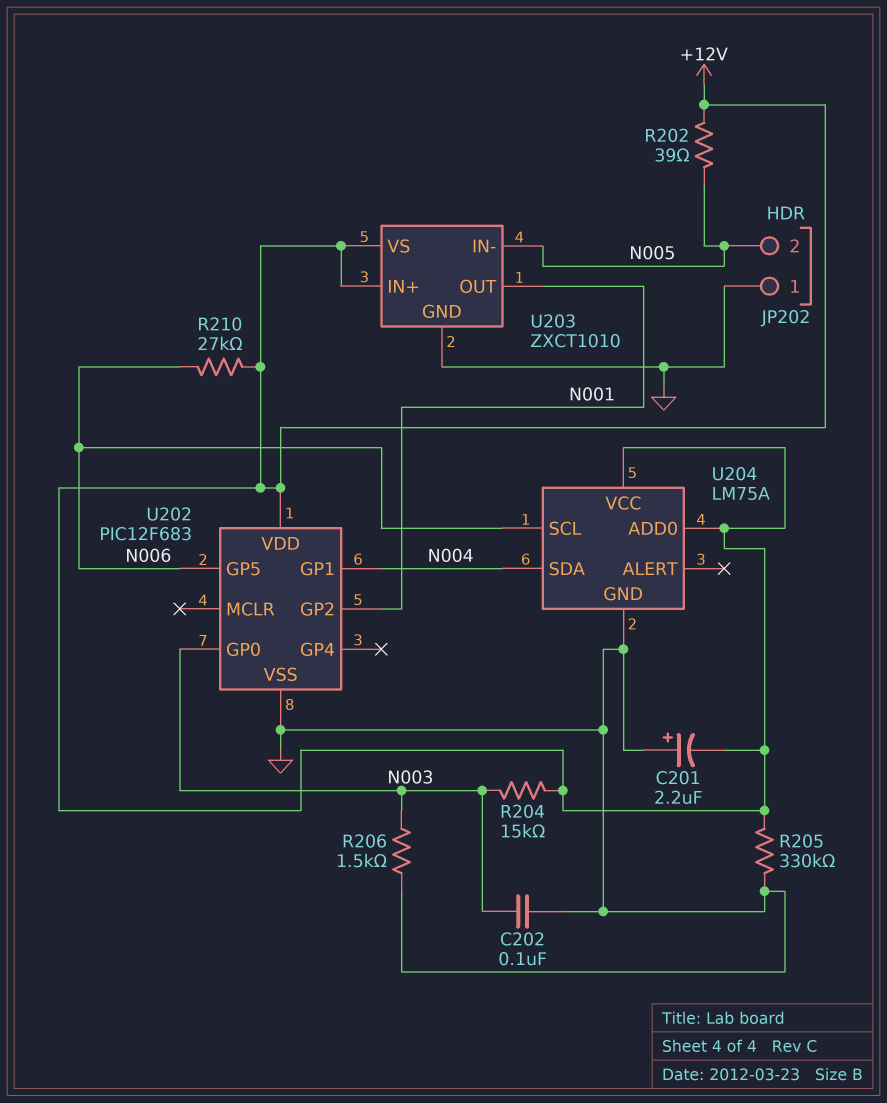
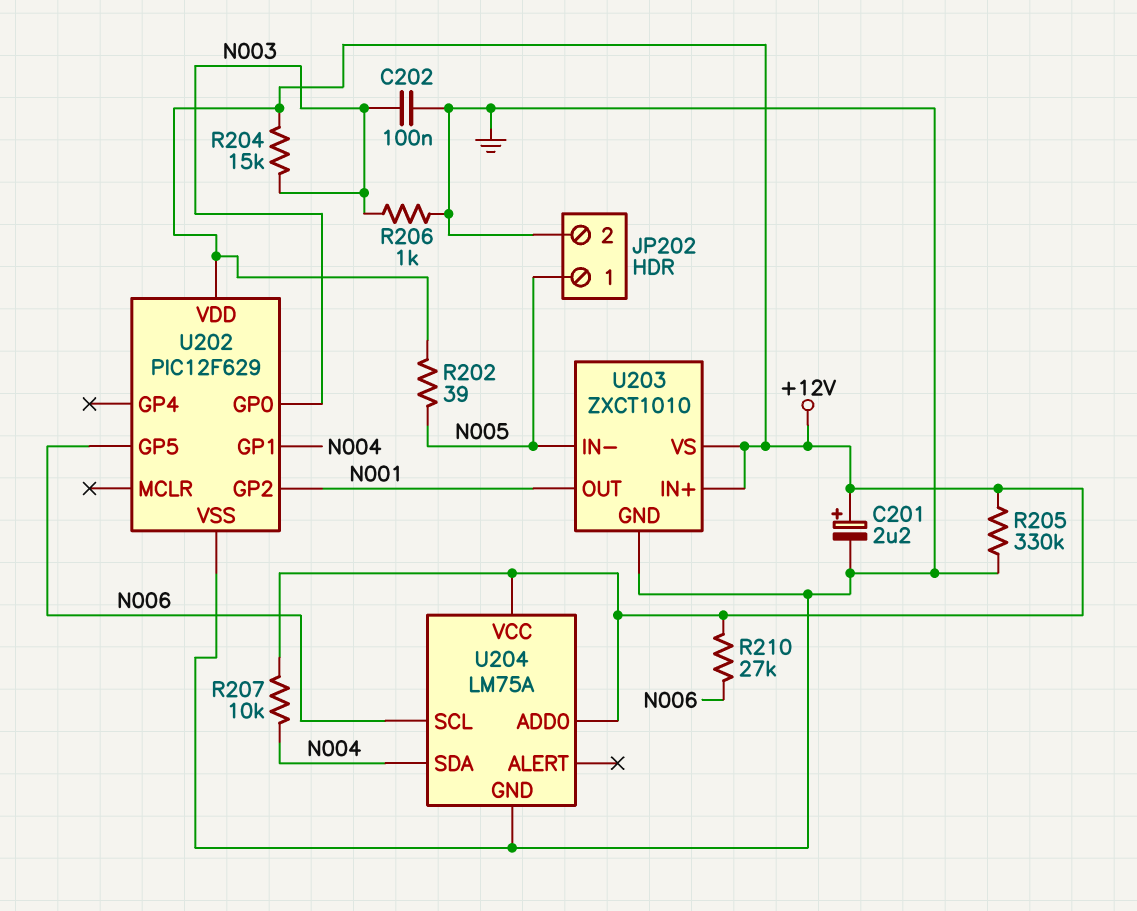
C201: 2.2uF (plus GND, minus +12V) -> 2.2uF (plus +12V, minus GND)
JP202 pin 1: GND -> N005
JP202 pin 2: N005 -> GND
R206: 1.5k (GND, N003) -> 1k (GND, N003)
R207: none -> 10k (+12V, N004)
U202: PIC12F683 -> PIC12F629

